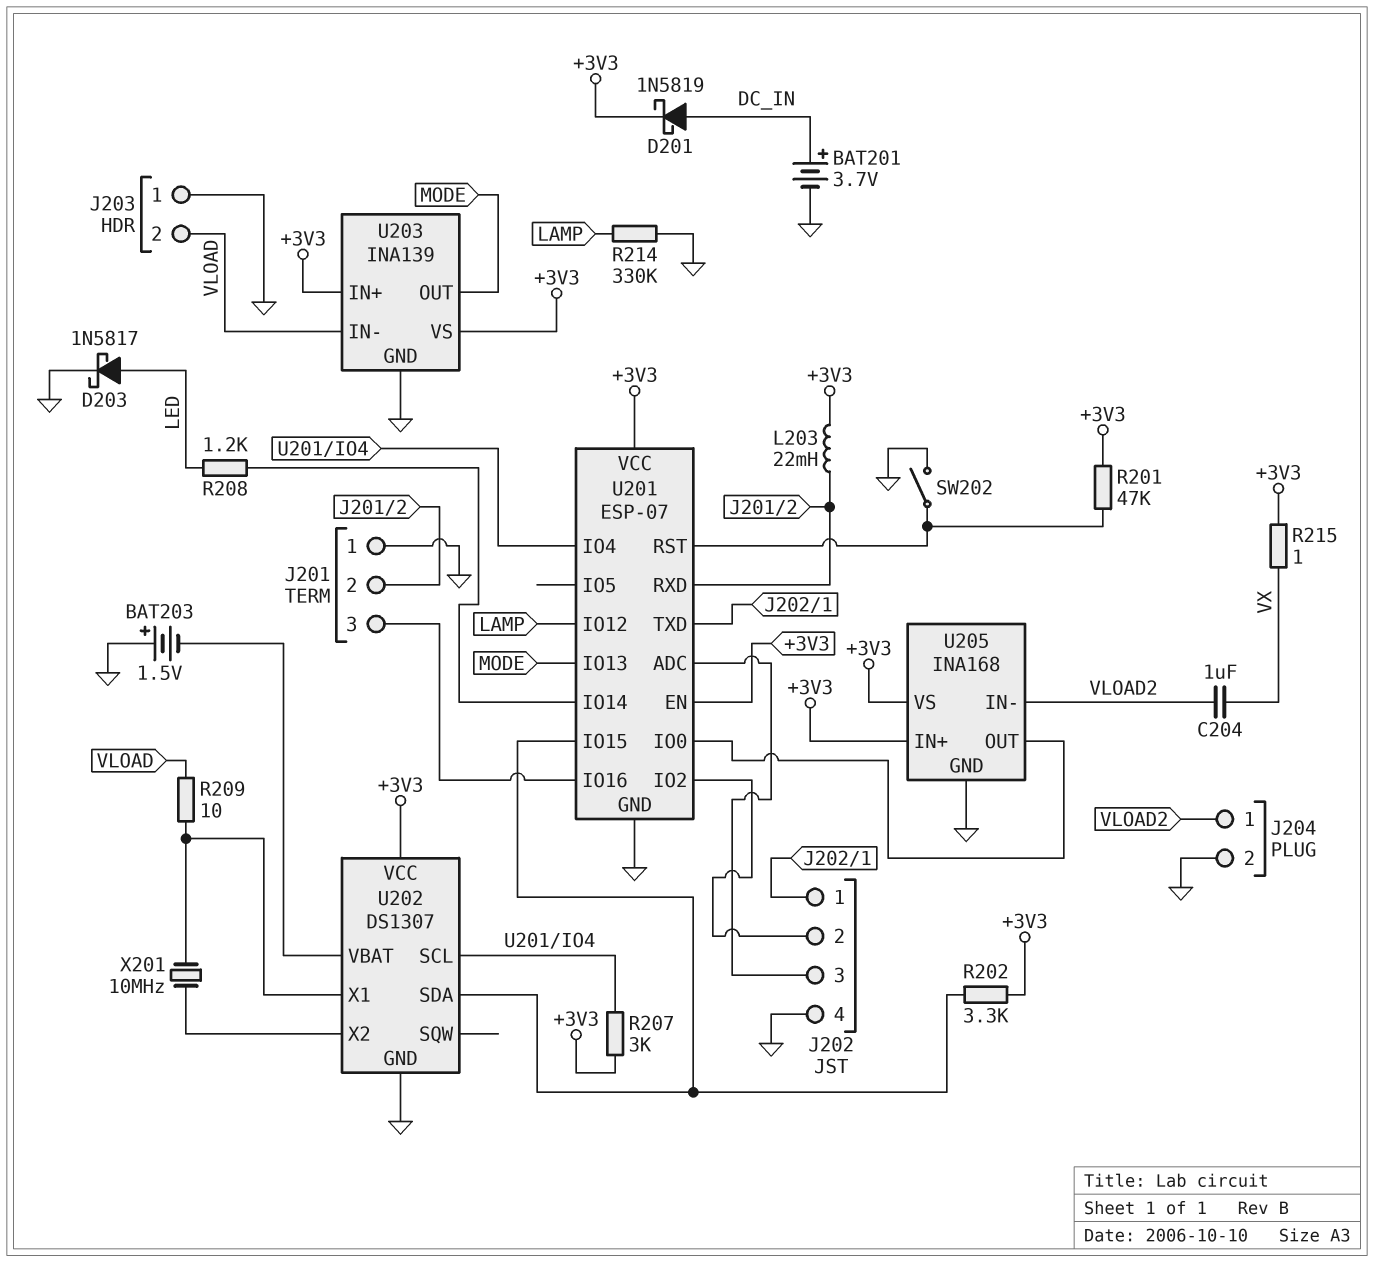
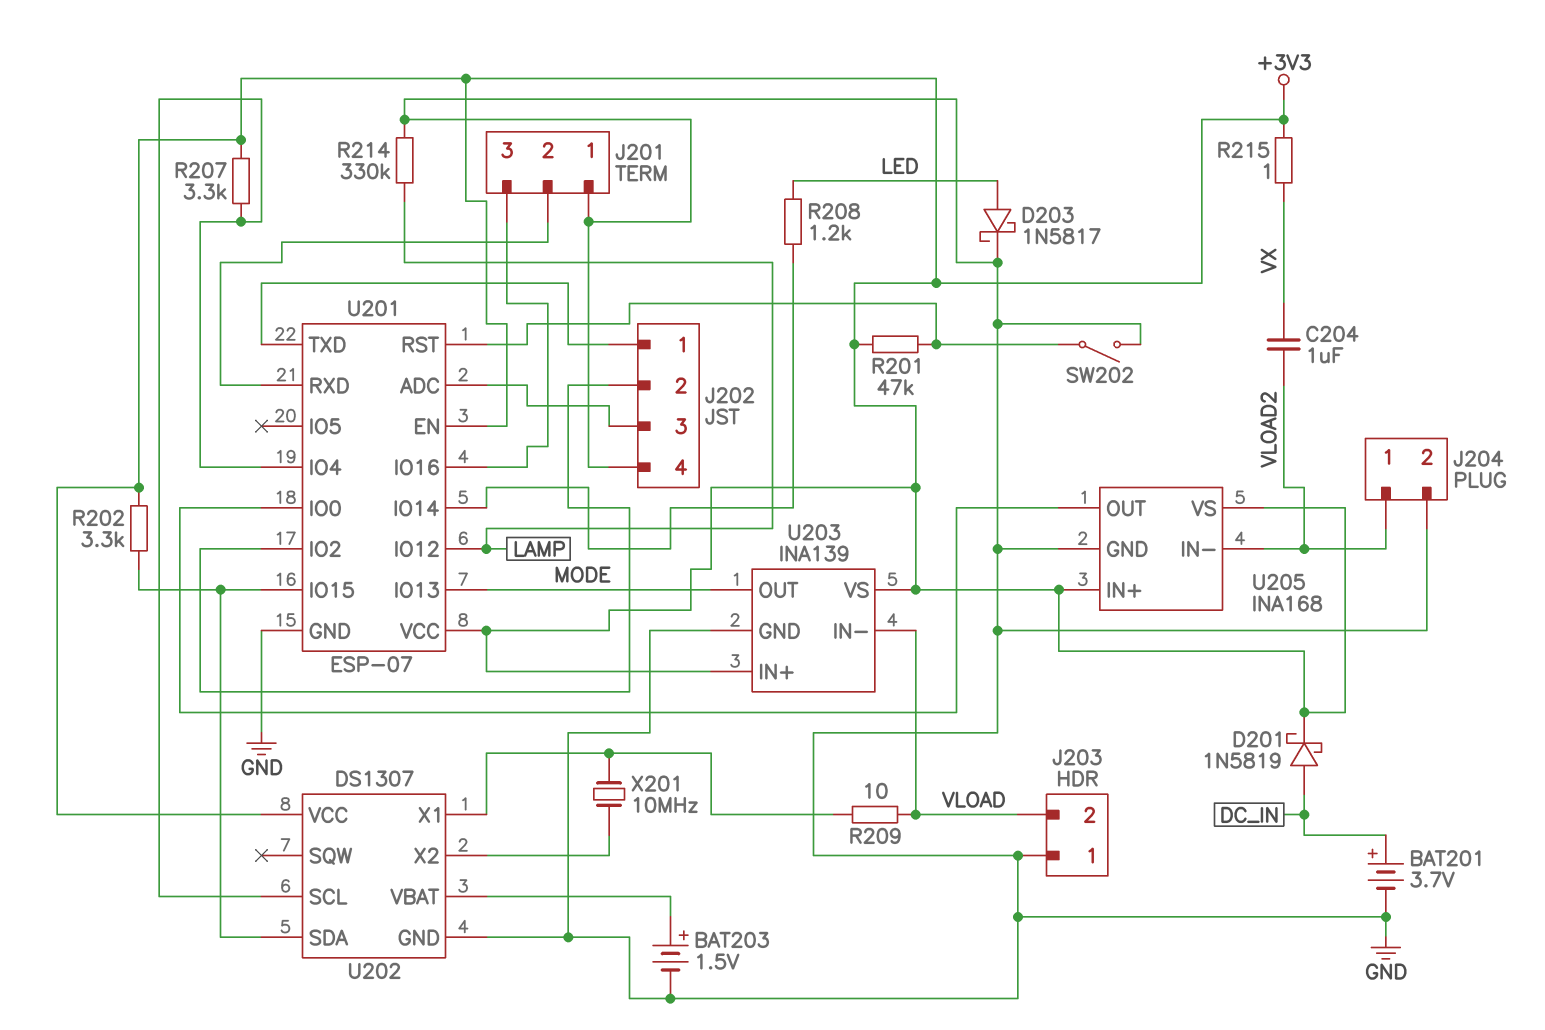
BAT203: 1.5V (plus GND, minus U202/VBAT) -> 1.5V (plus U202/VBAT, minus GND)
L203: 22mH (+3V3, J201/2) -> none
R207: 3k (+3V3, U201/IO4) -> 3.3k (+3V3, U201/IO4)

